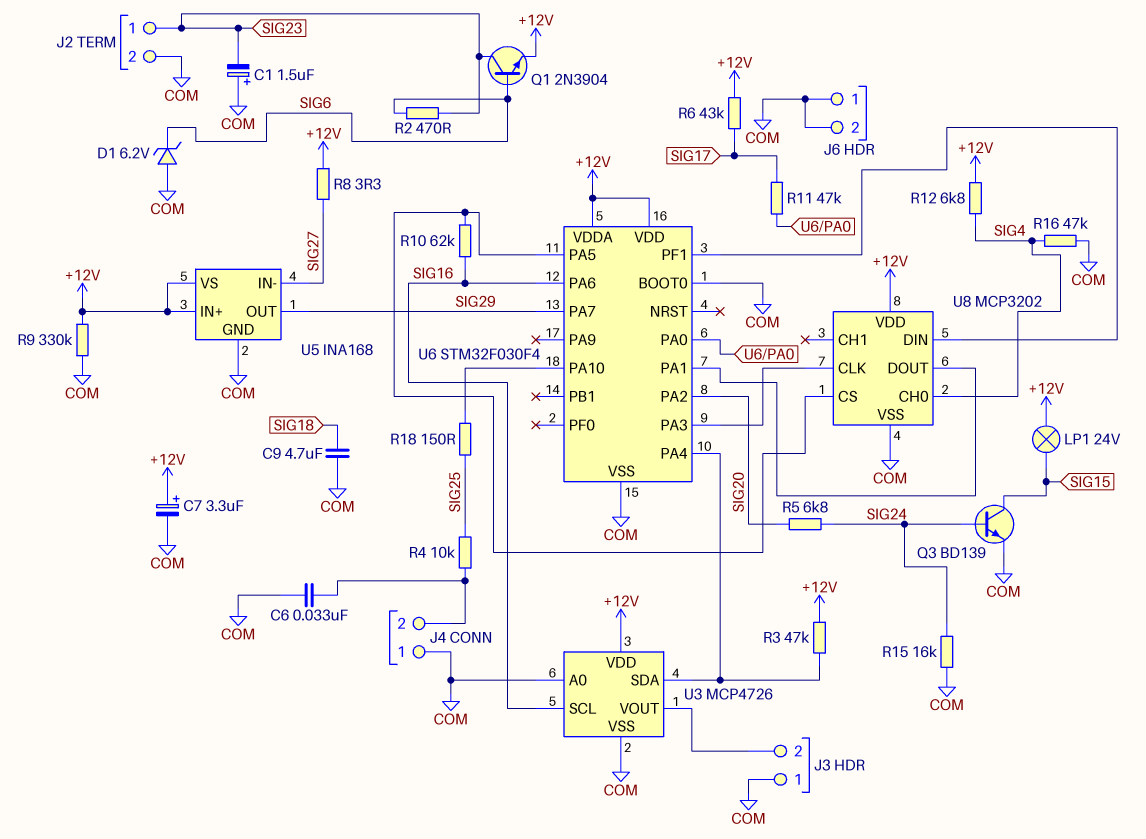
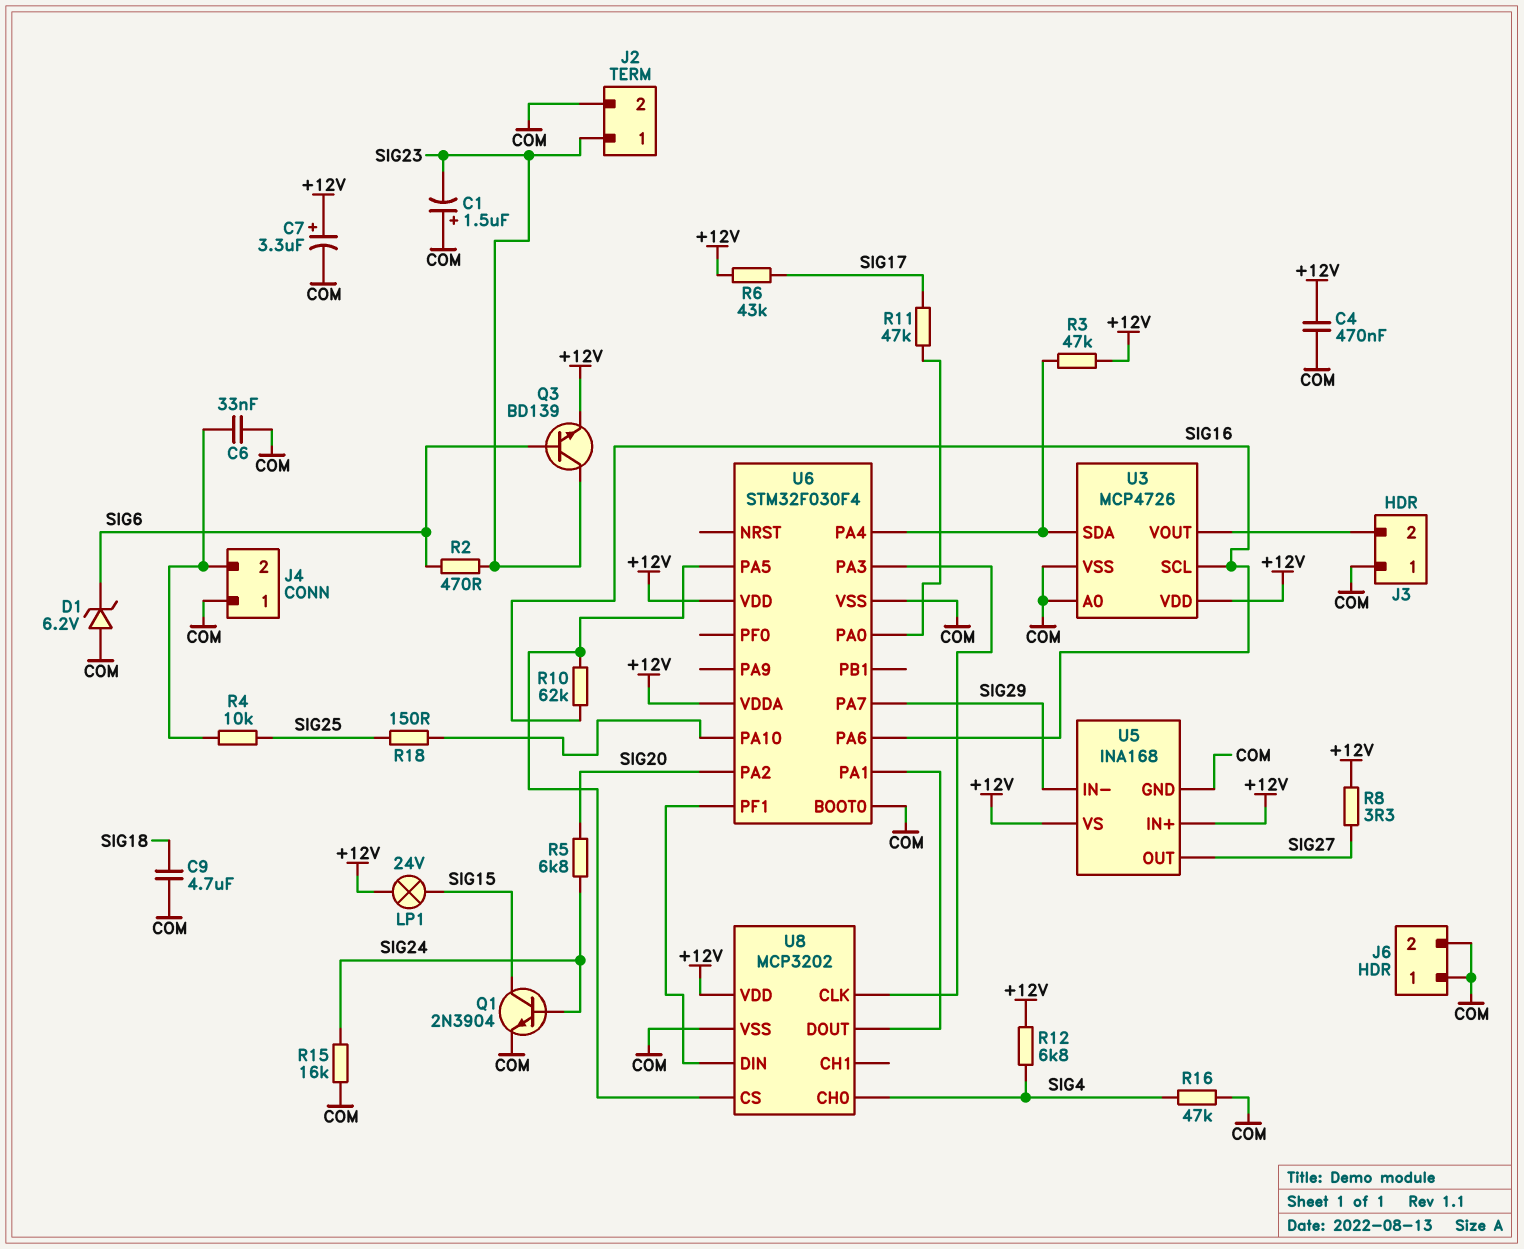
C4: none -> 470nF (+12V, COM)
Q1: NPN 2N3904 (B SIG6, C SIG23, E +12V) -> NPN 2N3904 (B SIG24, C SIG15, E COM)
Q3: NPN BD139 (B SIG24, C SIG15, E COM) -> NPN BD139 (B SIG6, C SIG23, E +12V)
R9: 330k (+12V, COM) -> none
U5 pin IN-: SIG27 -> SIG29
U5 pin OUT: SIG29 -> SIG27

